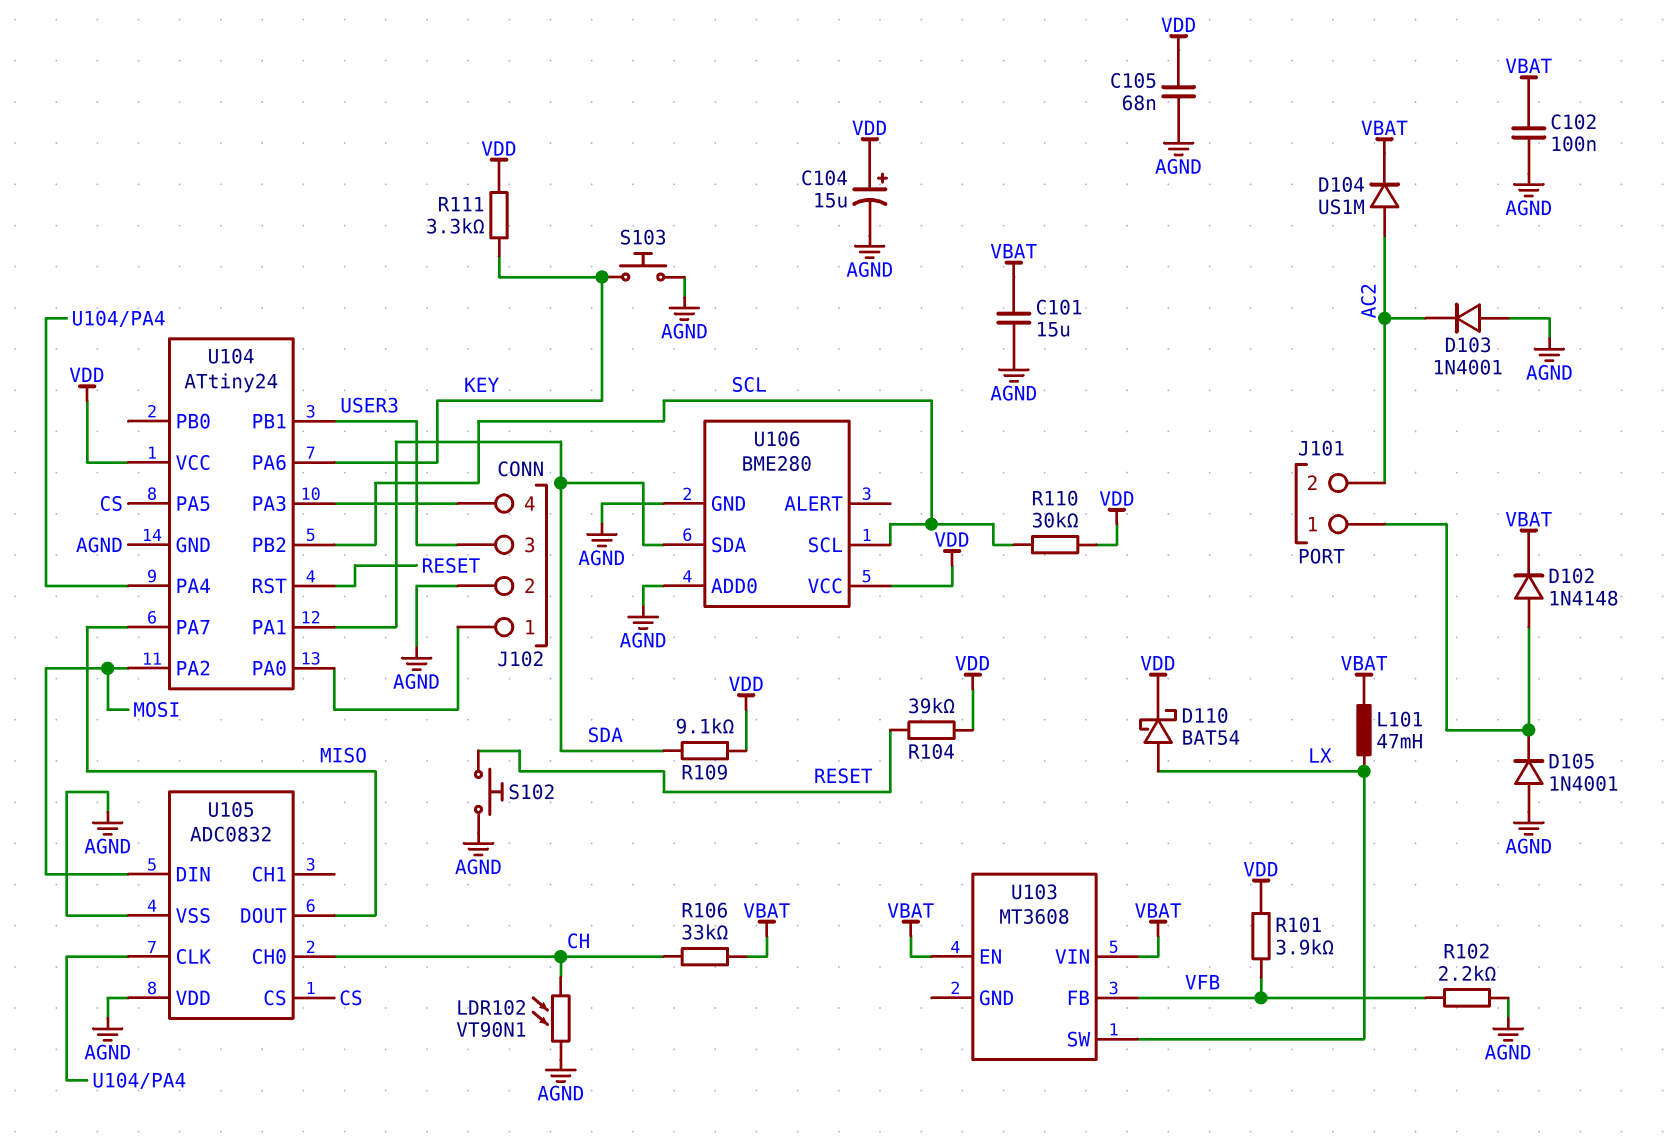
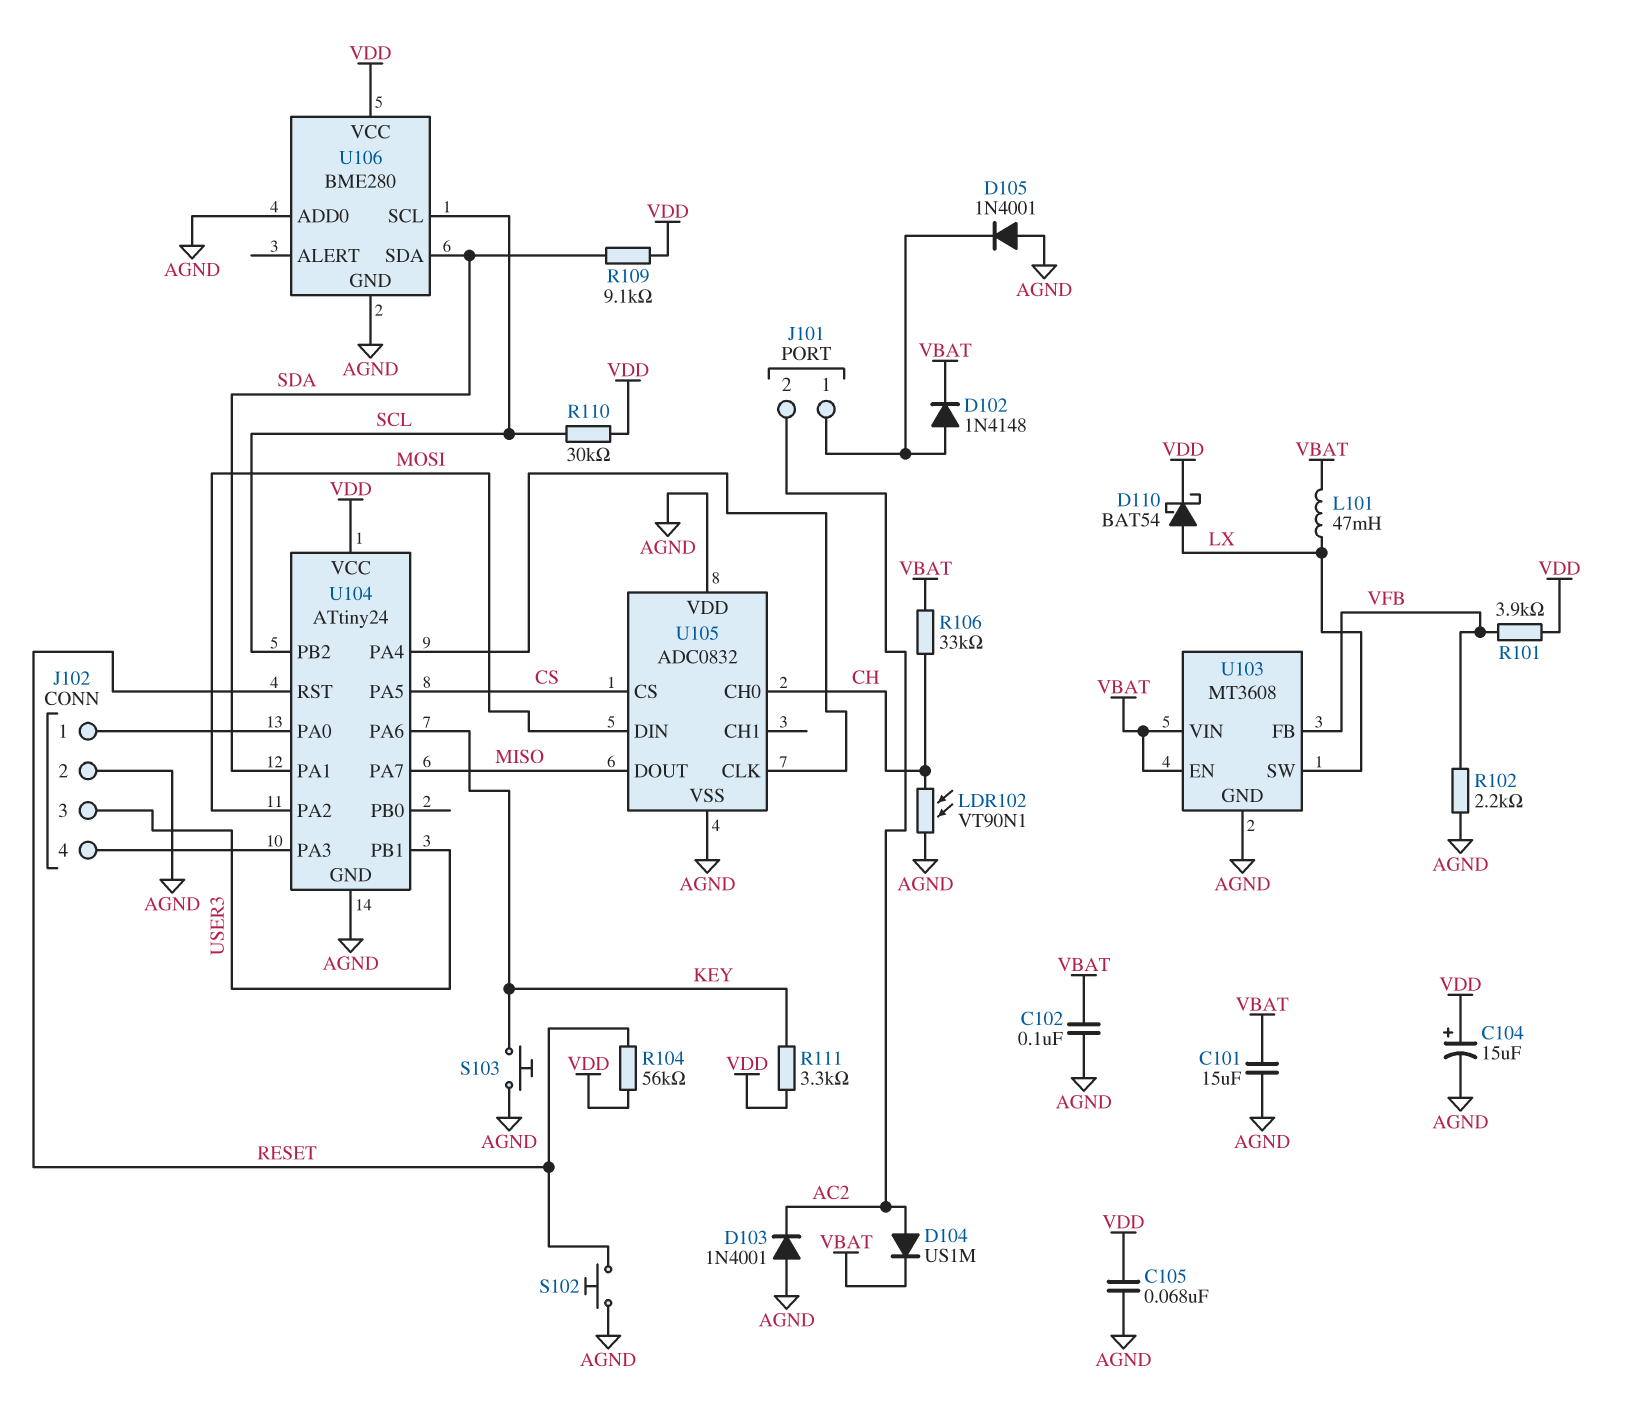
R104: 39k (RESET, VDD) -> 56k (RESET, VDD)
U103 pin GND: none -> AGND

